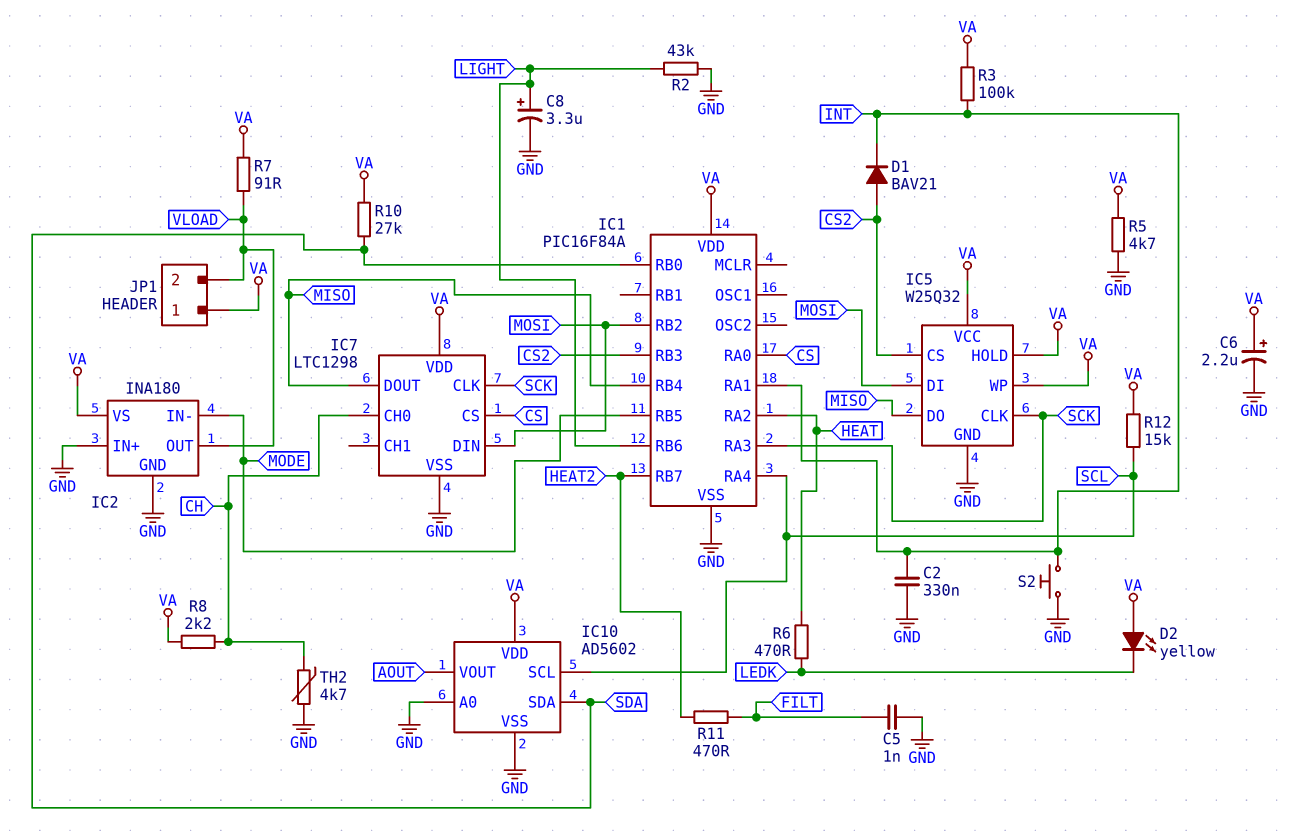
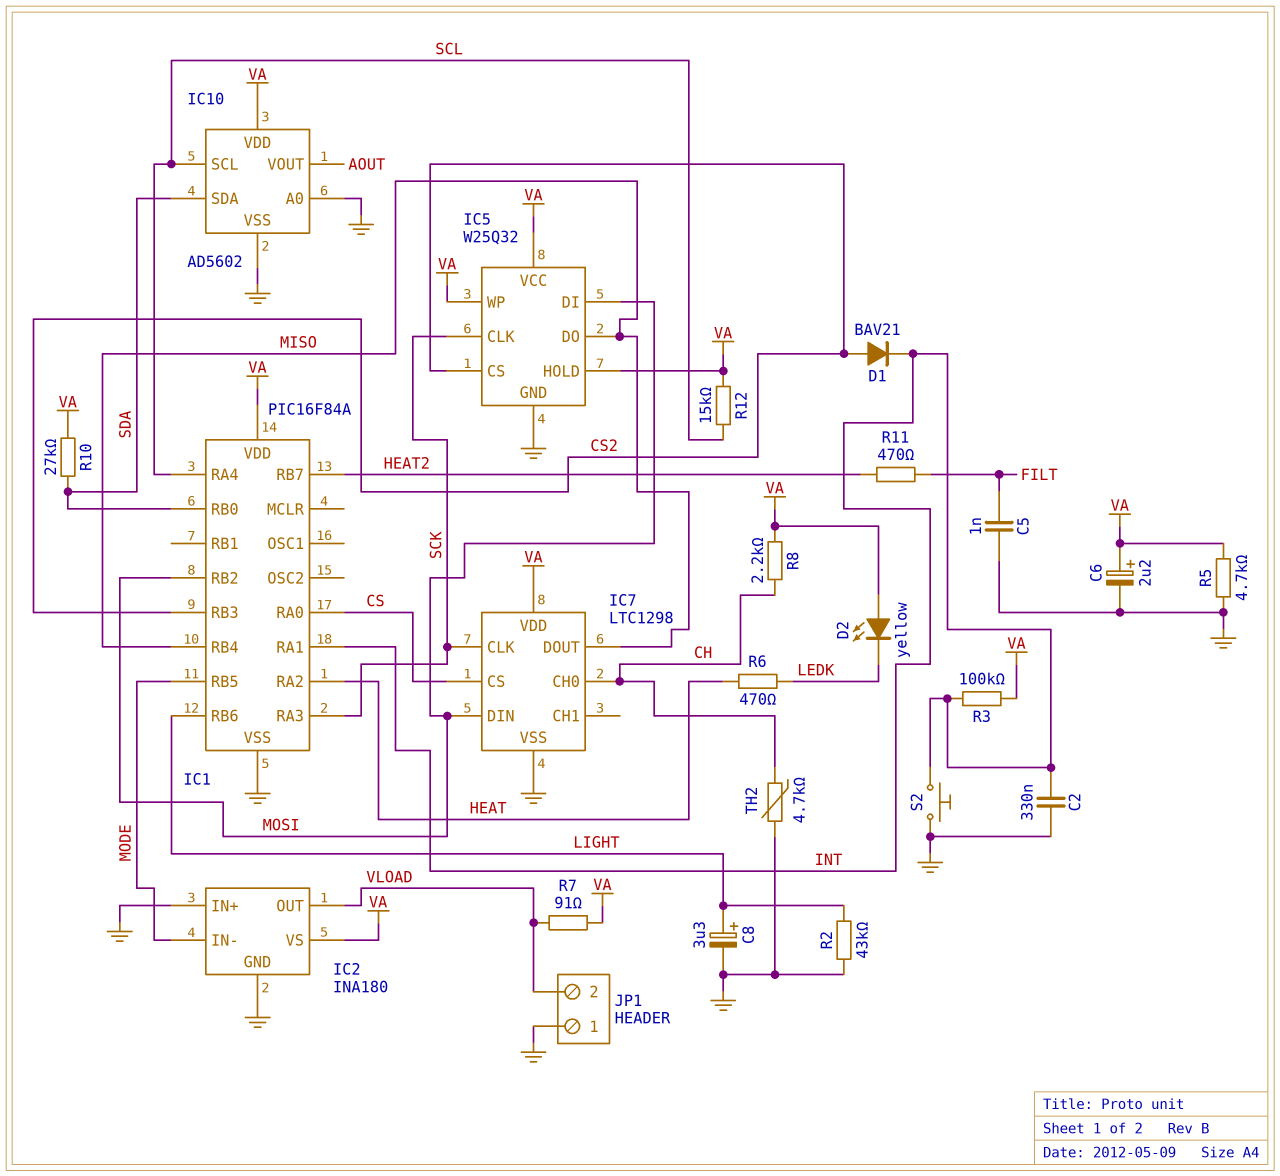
JP1 pin 1: VA -> GND

